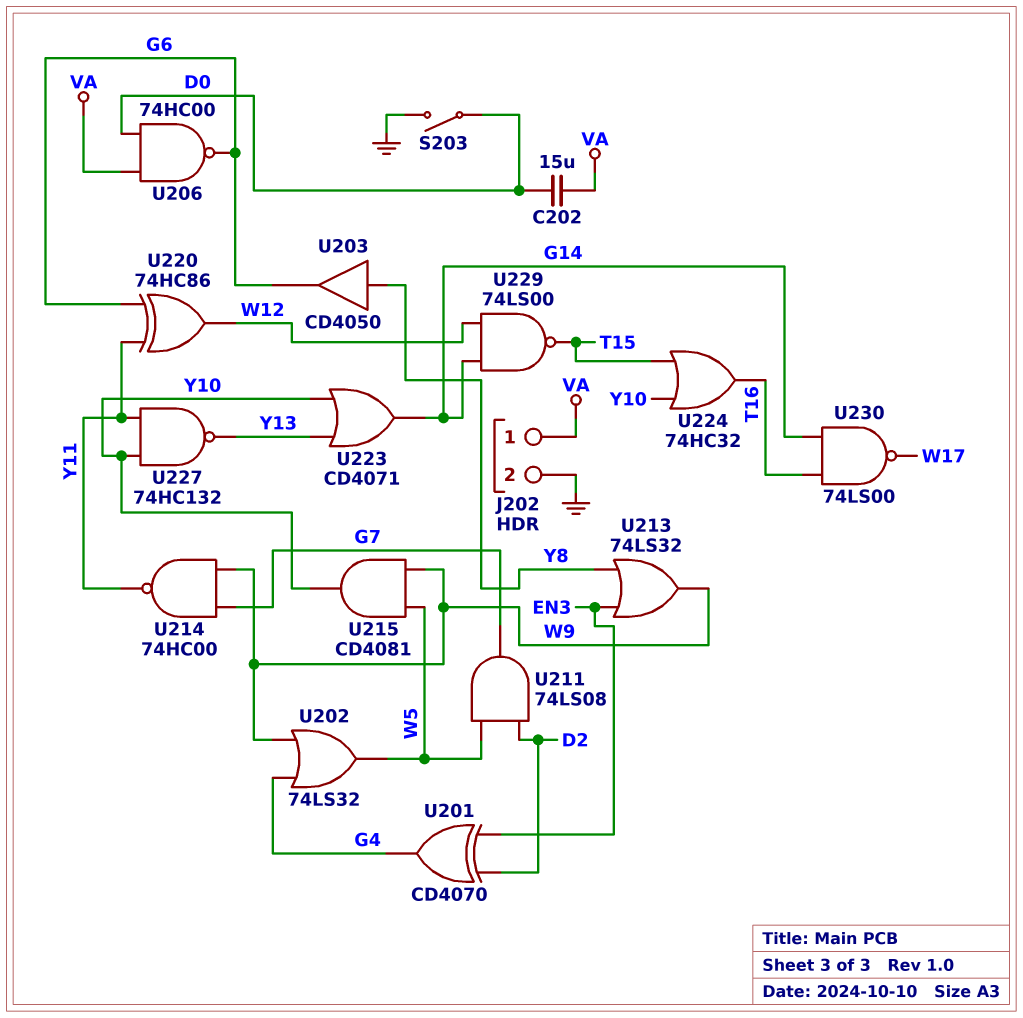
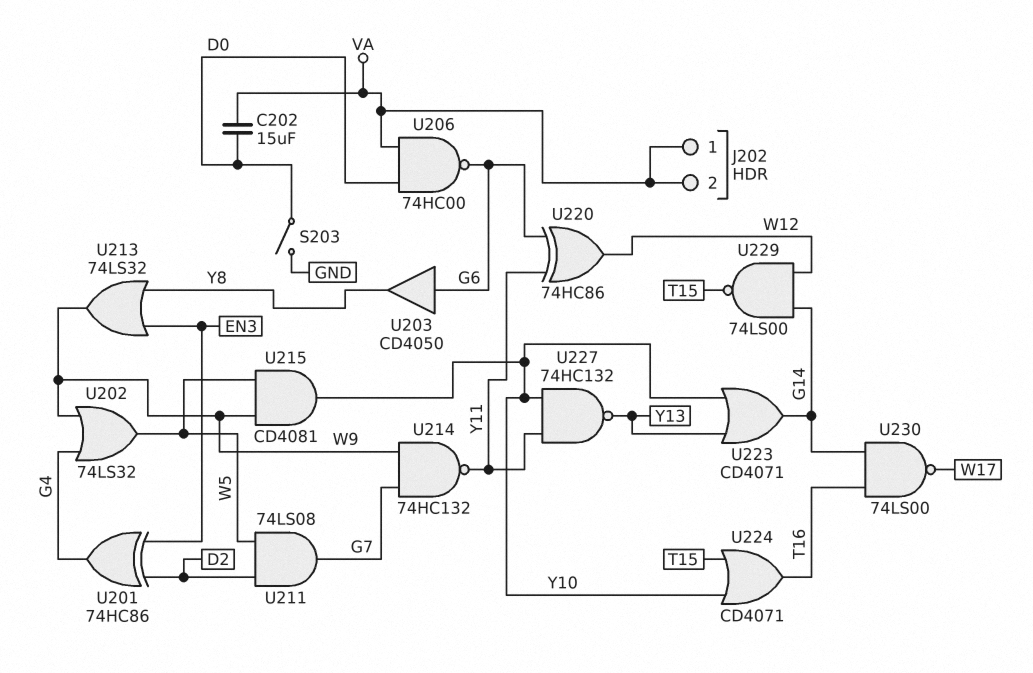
J202 pin 2: GND -> VA
U201: XOR CD4070 (in D2, in EN3, out G4) -> XOR 74HC86 (in D2, in EN3, out G4)
U203: buffer CD4050 (in Y8, out G6) -> buffer CD4050 (in G6, out Y8)
U214: NAND 74HC00 (in G7, in W9, out Y11) -> NAND 74HC132 (in G7, in W9, out Y11)
U224: OR 74HC32 (in T15, in Y10, out T16) -> OR CD4071 (in T15, in Y10, out T16)

